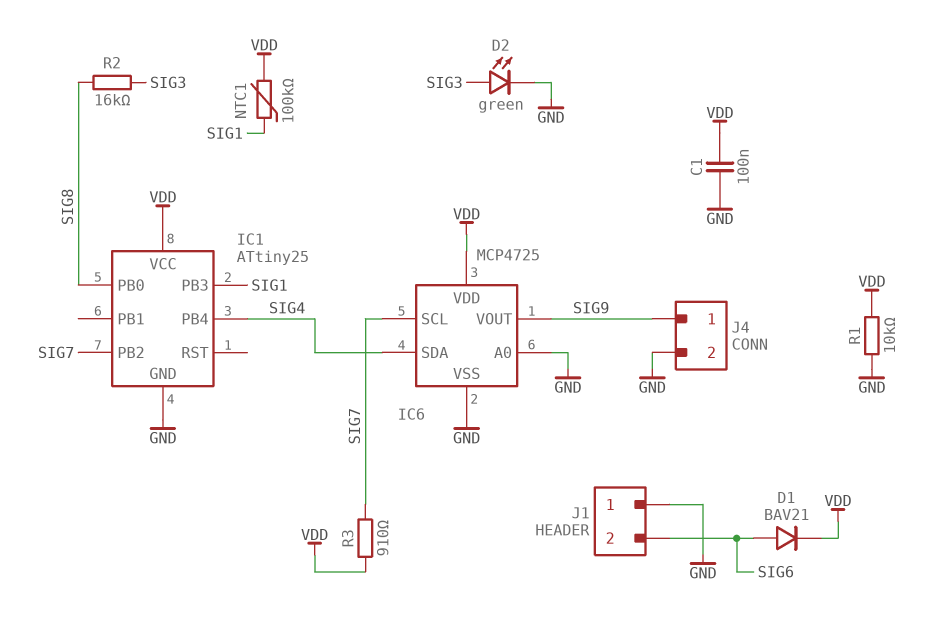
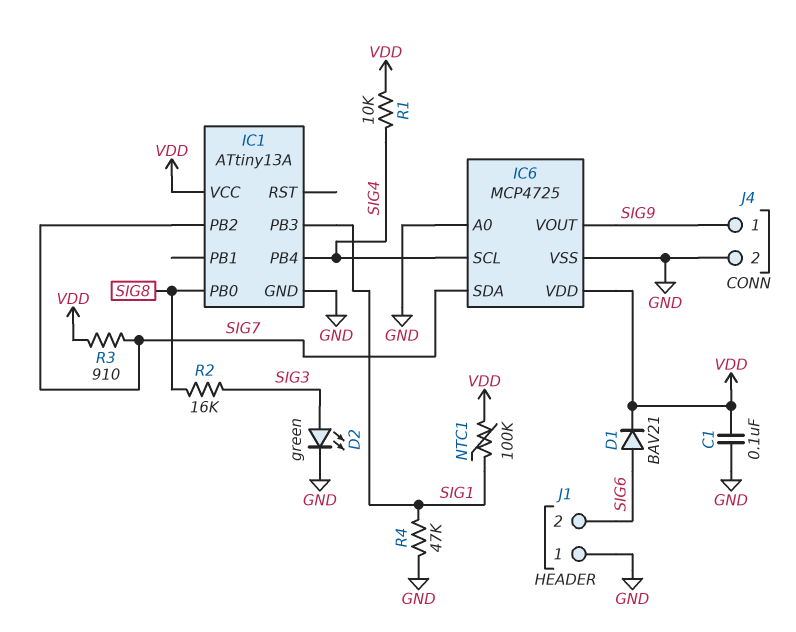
IC1: ATtiny25 -> ATtiny13A
IC6 pin SCL: SIG7 -> SIG4
IC6 pin SDA: SIG4 -> SIG7
R1: 10k (GND, VDD) -> 10k (SIG4, VDD)
R4: none -> 47k (GND, SIG1)

